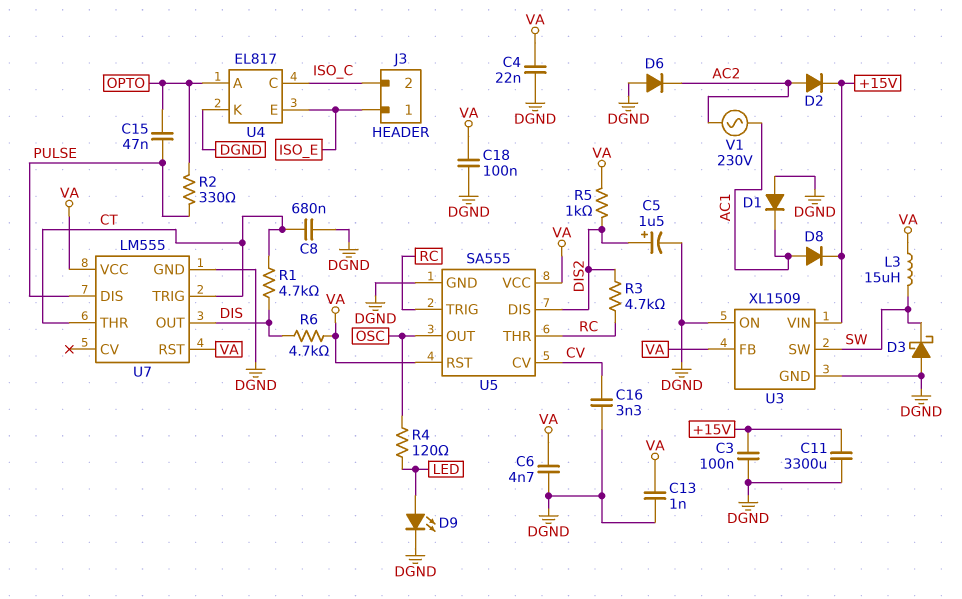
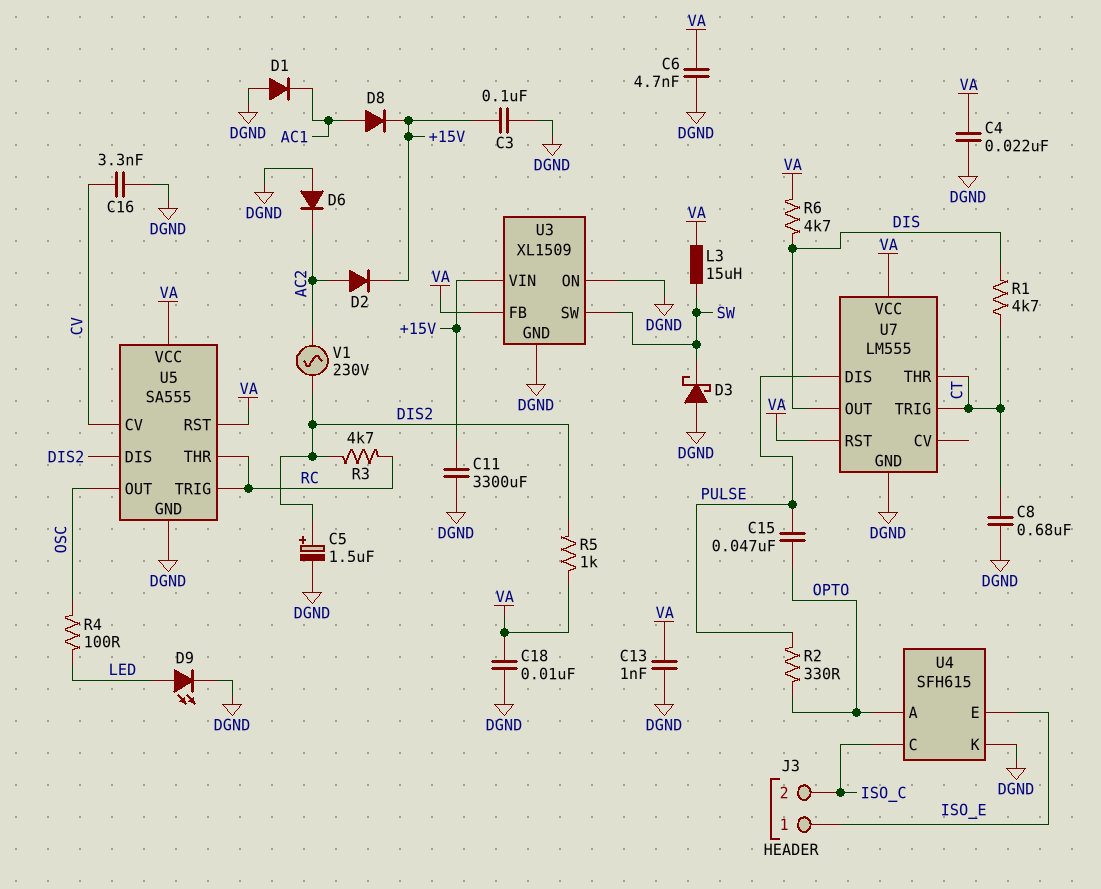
C18: 100nF (DGND, VA) -> 10nF (DGND, VA)
R4: 120 (LED, OSC) -> 100 (LED, OSC)
U4: EL817 -> SFH615
V1: AC 230V (AC1, AC2) -> AC 230V (AC2, DIS2)

